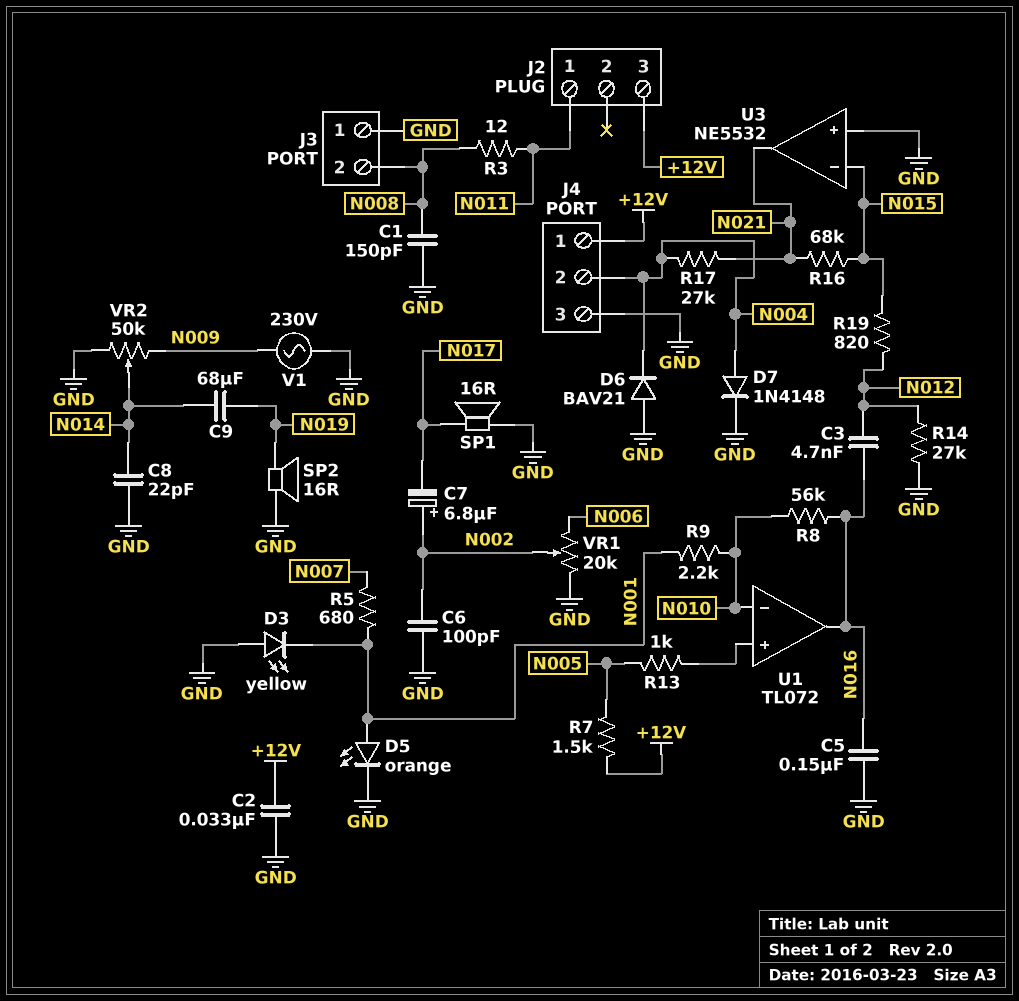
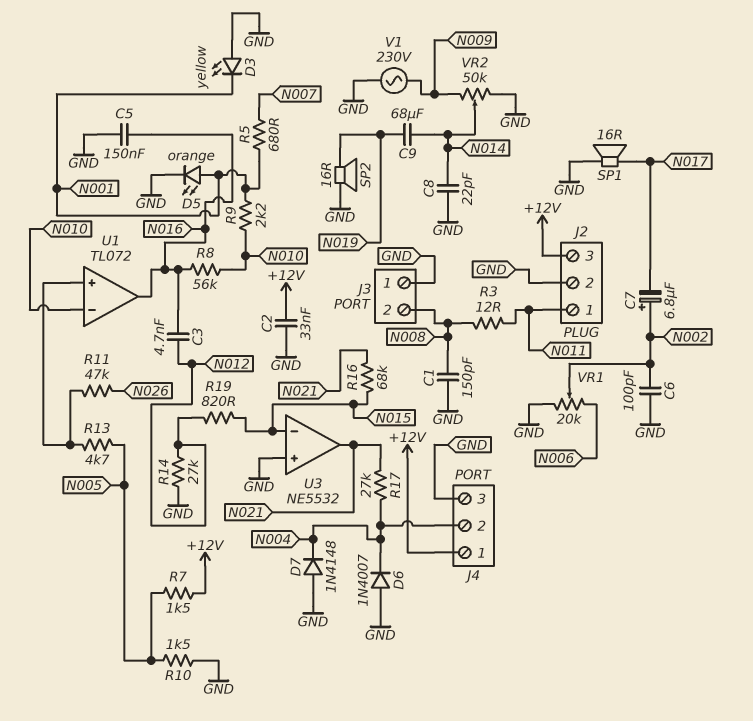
D6: diode BAV21 (A GND, K N004) -> diode 1N4007 (A GND, K N004)
D7: diode 1N4148 (A N004, K GND) -> diode 1N4148 (A GND, K N004)
J2 pin 2: none -> GND
R10: none -> 1.5k (GND, N005)
R11: none -> 47k (N026, U1/in+)
R13: 1k (N005, U1/in+) -> 4.7k (N005, U1/in+)

